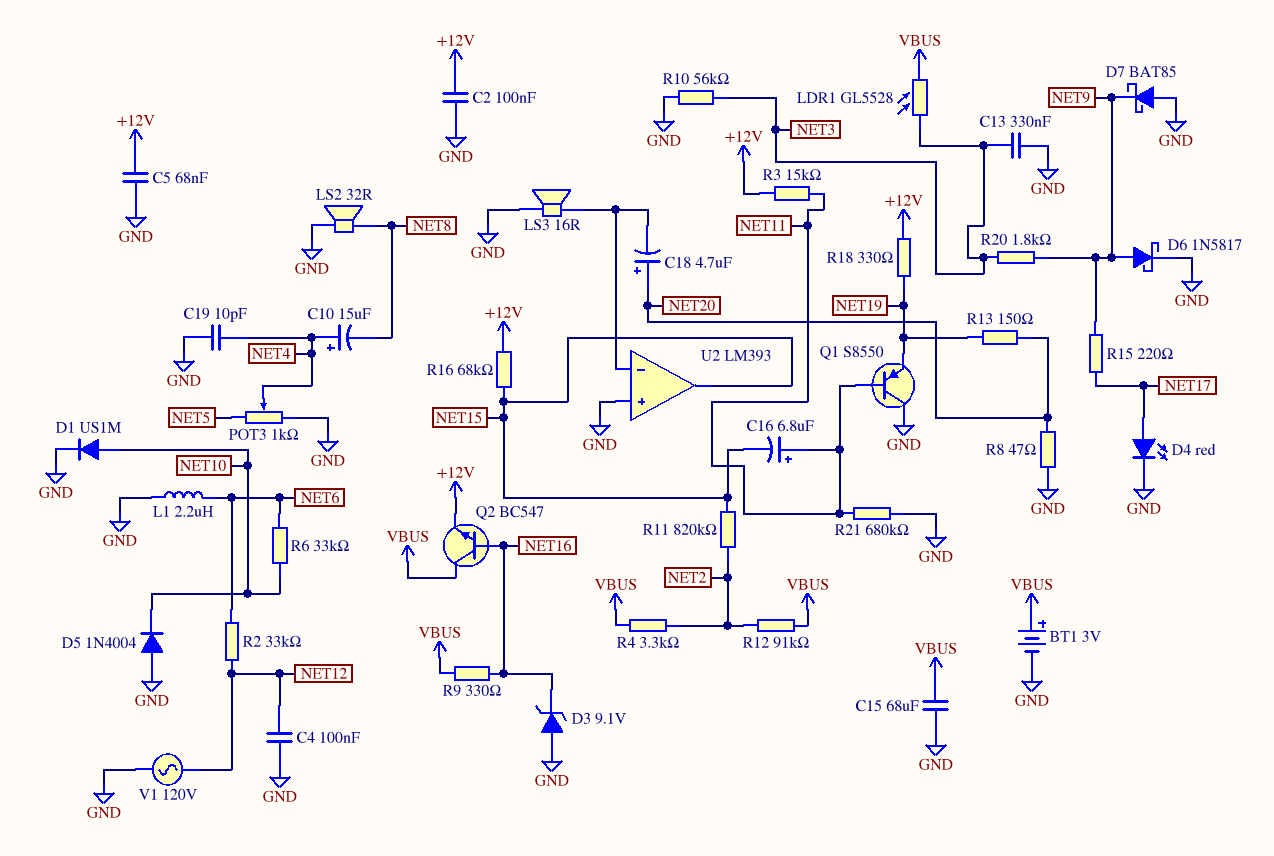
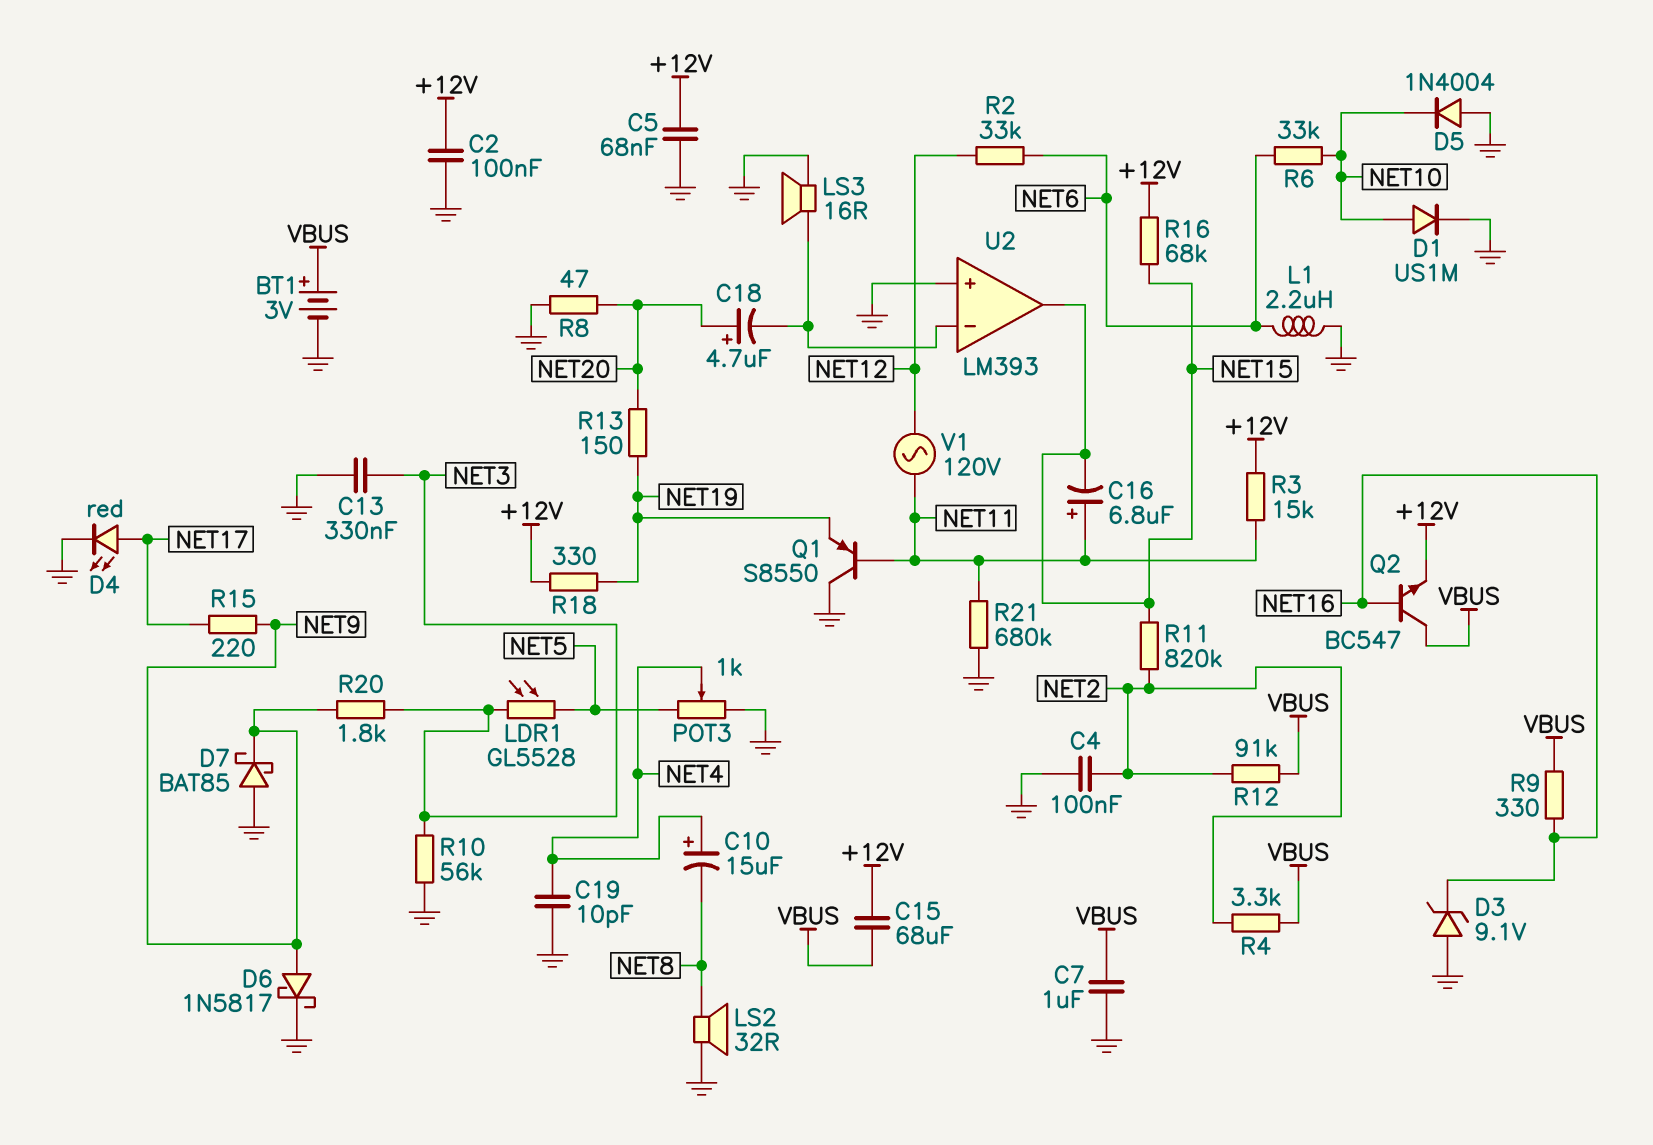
C4: 100nF (GND, NET12) -> 100nF (GND, NET2)
C7: none -> 1uF (GND, VBUS)
C15: 68uF (GND, VBUS) -> 68uF (+12V, VBUS)
LDR1: GL5528 (NET3, VBUS) -> GL5528 (NET3, NET5)
V1: AC 120V (GND, NET12) -> AC 120V (NET11, NET12)

